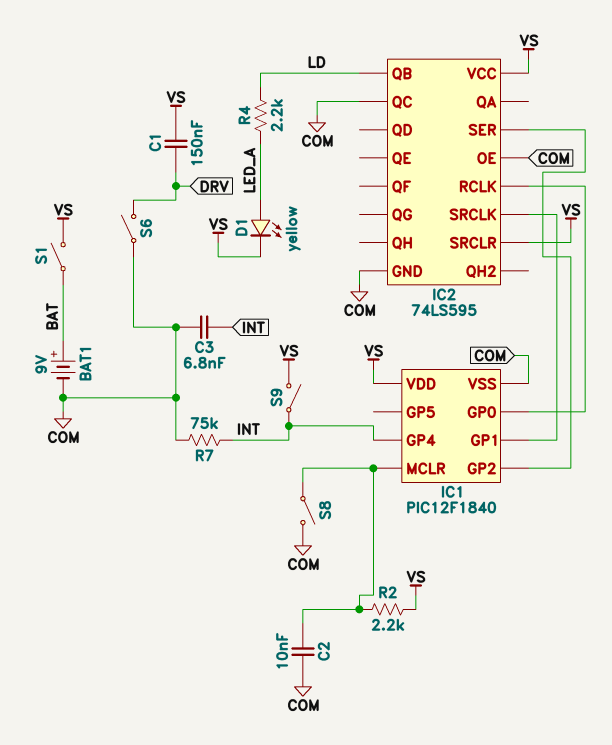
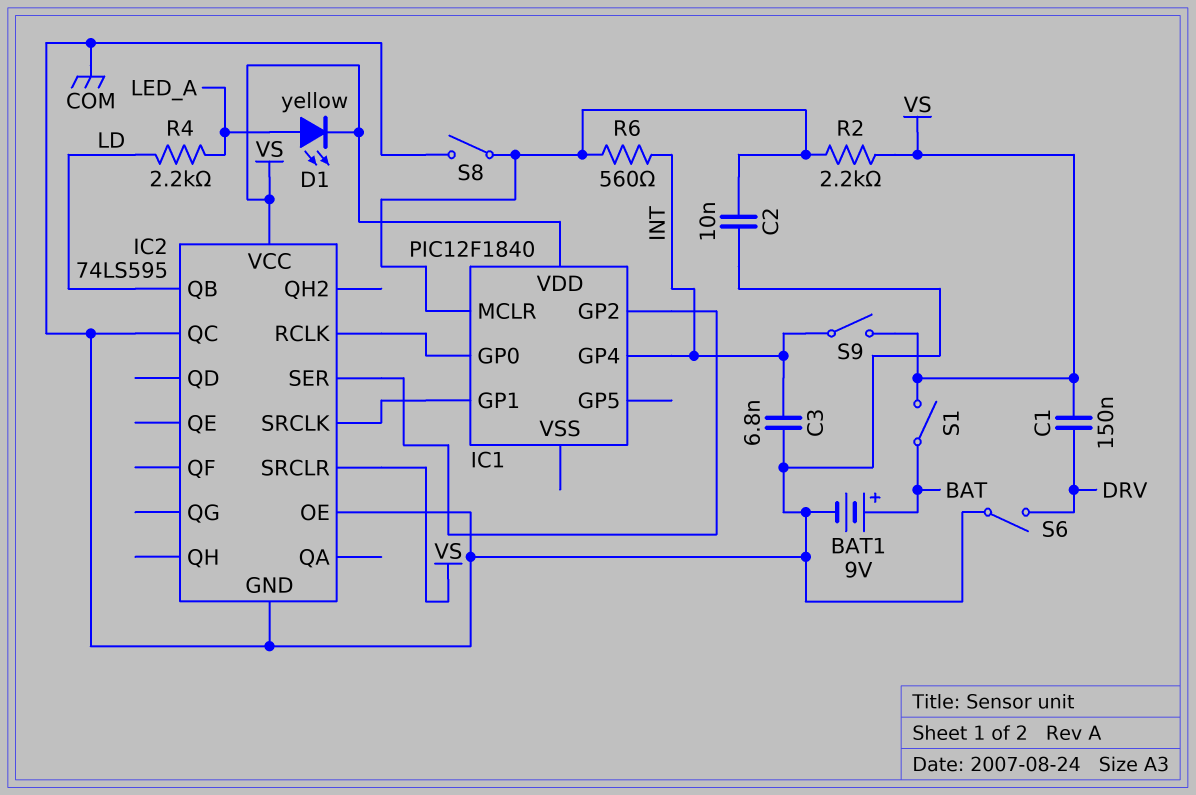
IC1 pin VSS: COM -> none
R6: none -> 560 (IC1/MCLR, INT)
R7: 75k (COM, INT) -> none

